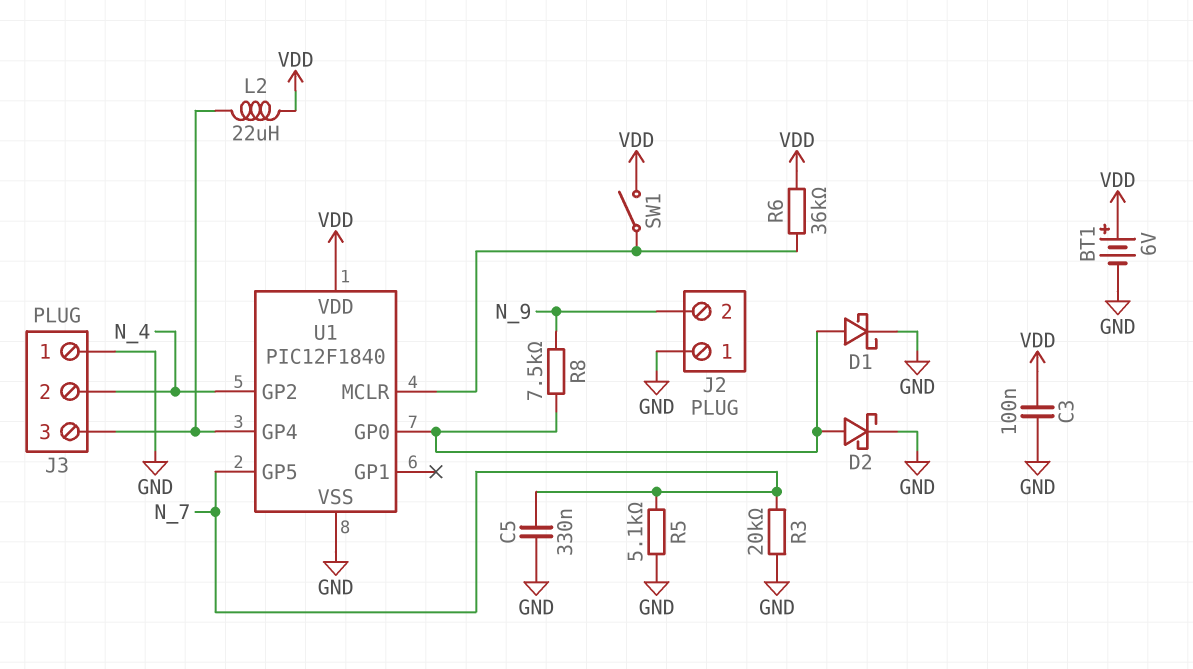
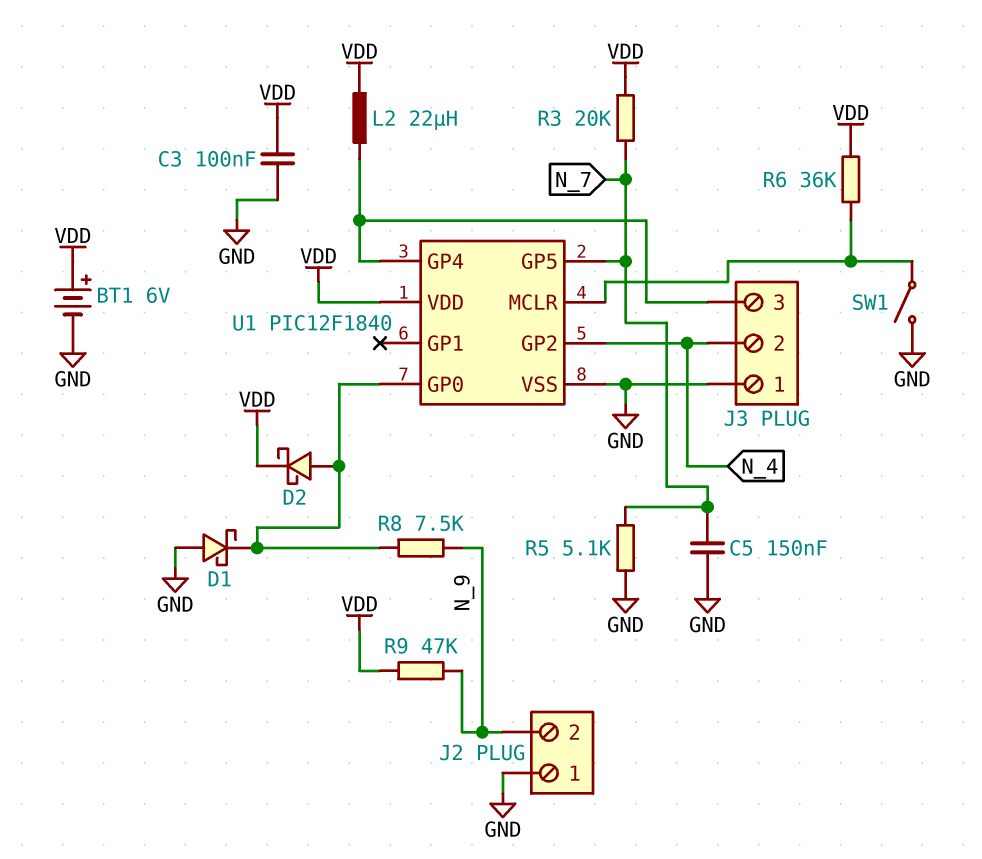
C5: 330nF (GND, N_7) -> 150nF (GND, N_7)
D1: schottky (A U1/GP0, K GND) -> schottky (A GND, K U1/GP0)
D2: schottky (A U1/GP0, K GND) -> schottky (A U1/GP0, K VDD)
R3: 20k (GND, N_7) -> 20k (N_7, VDD)
R9: none -> 47k (N_9, VDD)
SW1: switch (U1/MCLR, VDD) -> switch (GND, U1/MCLR)

